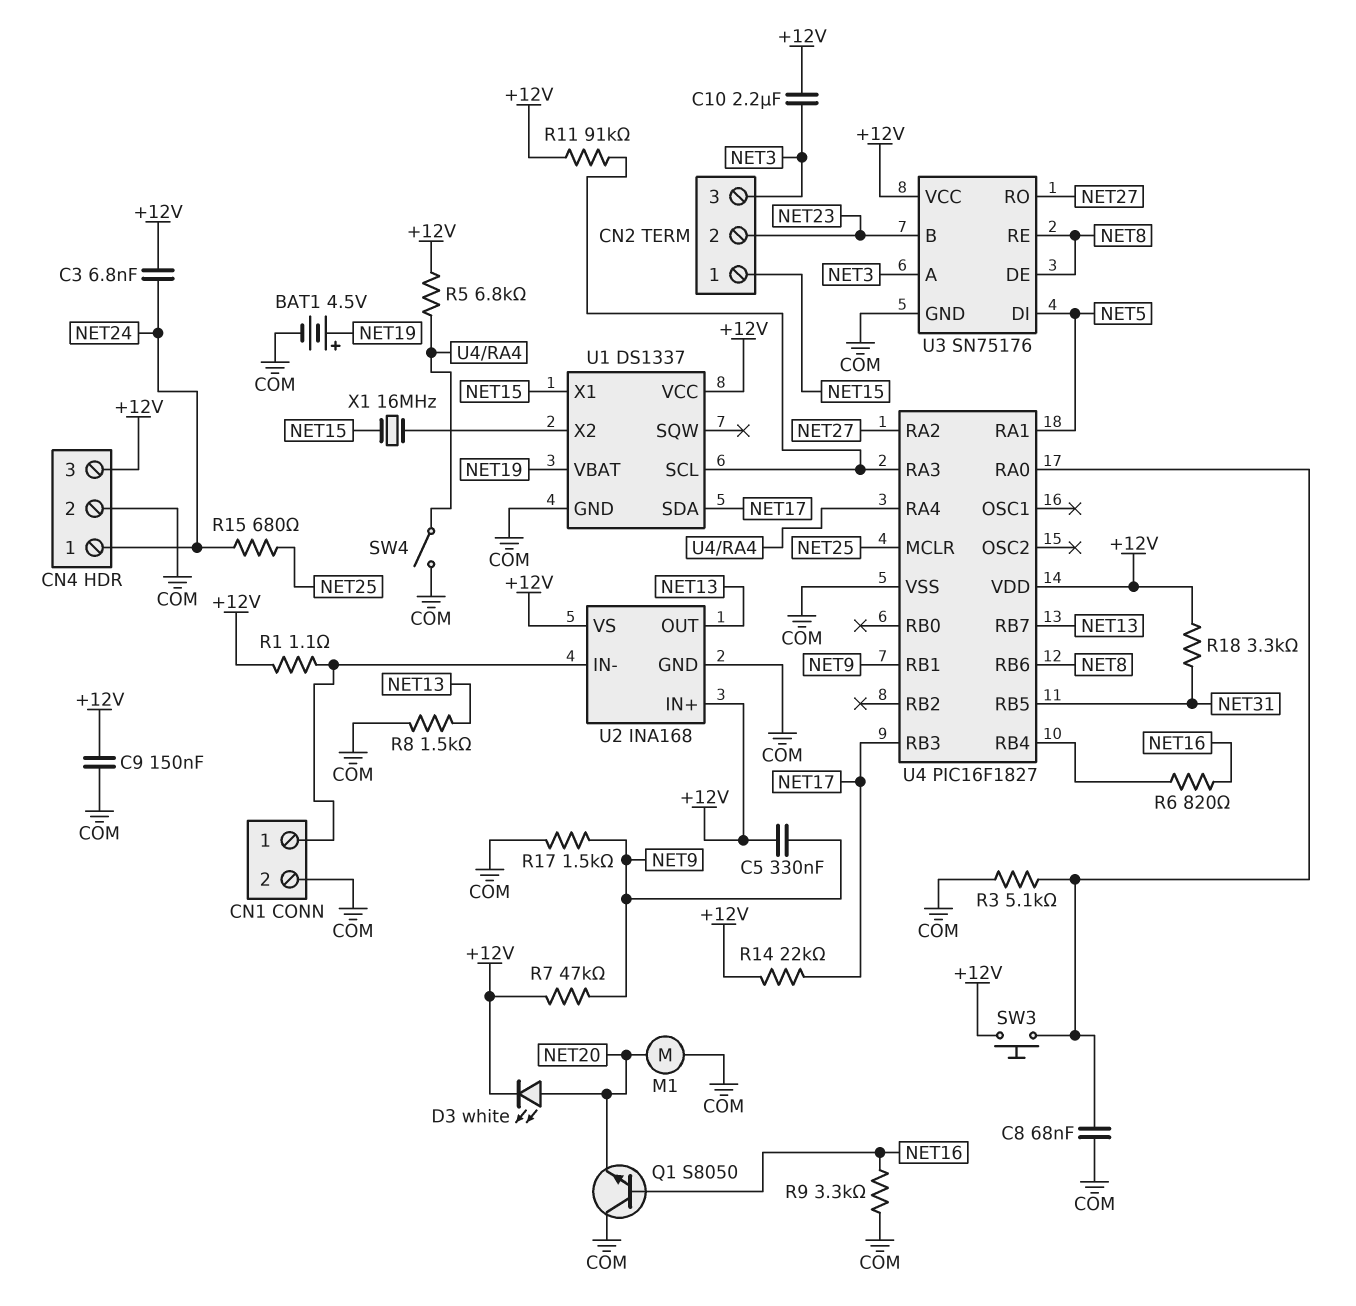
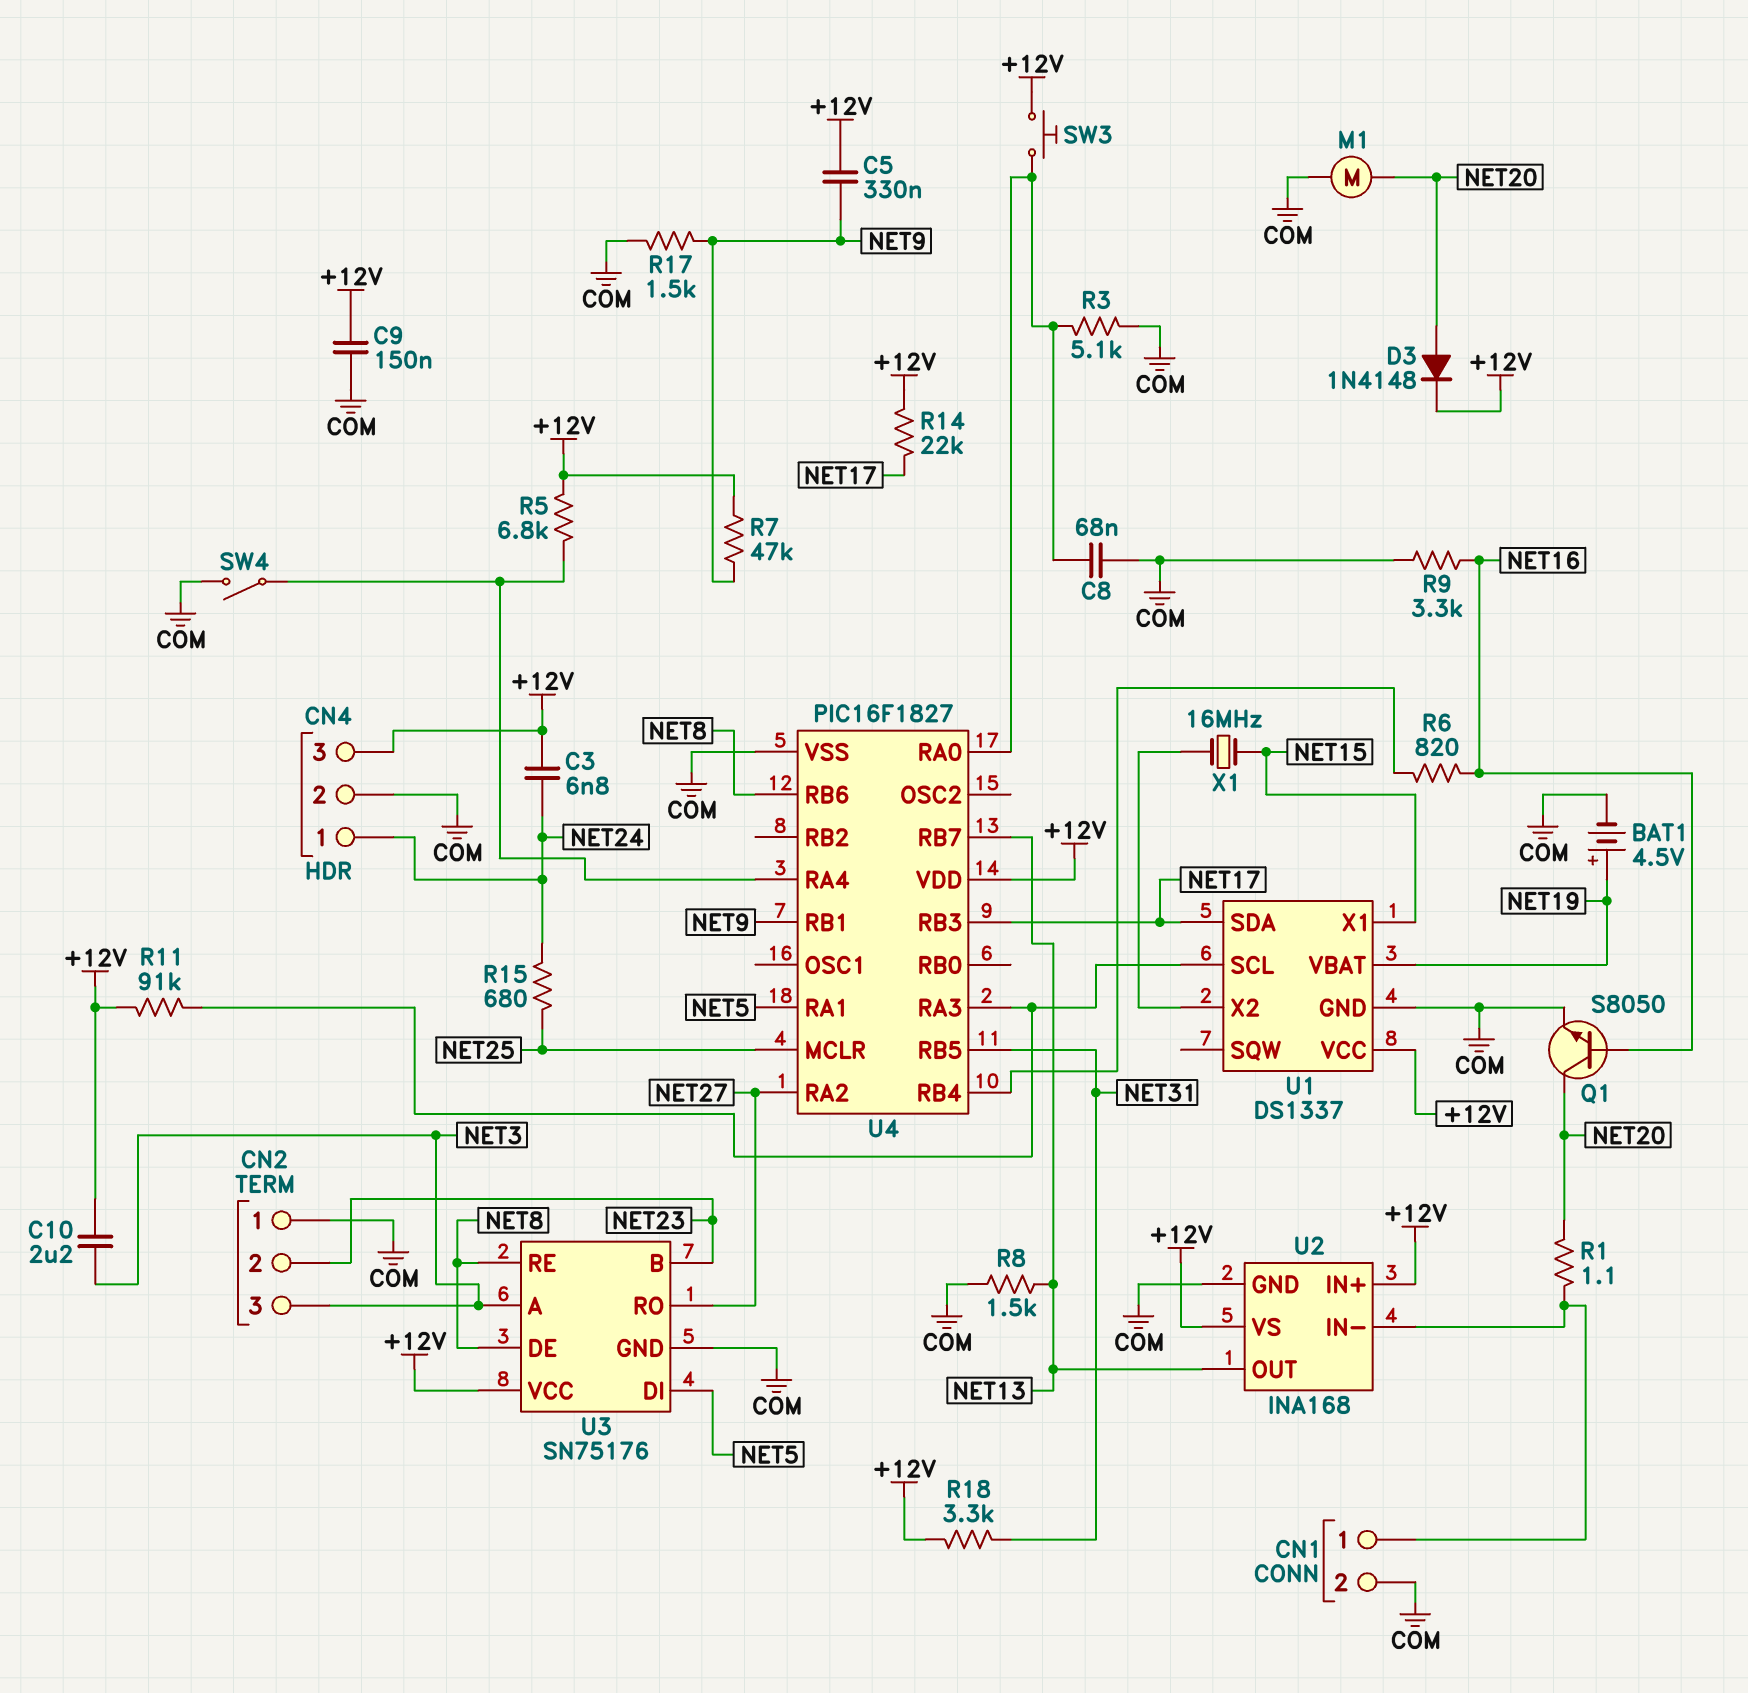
CN2 pin 1: NET15 -> COM
D3: LED white (A NET20, K +12V) -> diode 1N4148 (A NET20, K +12V)
Q1: NPN S8050 (B NET16, C COM, E NET20) -> NPN S8050 (B NET16, C NET20, E COM)
R1: 1.1 (+12V, CN1/1) -> 1.1 (CN1/1, NET20)

